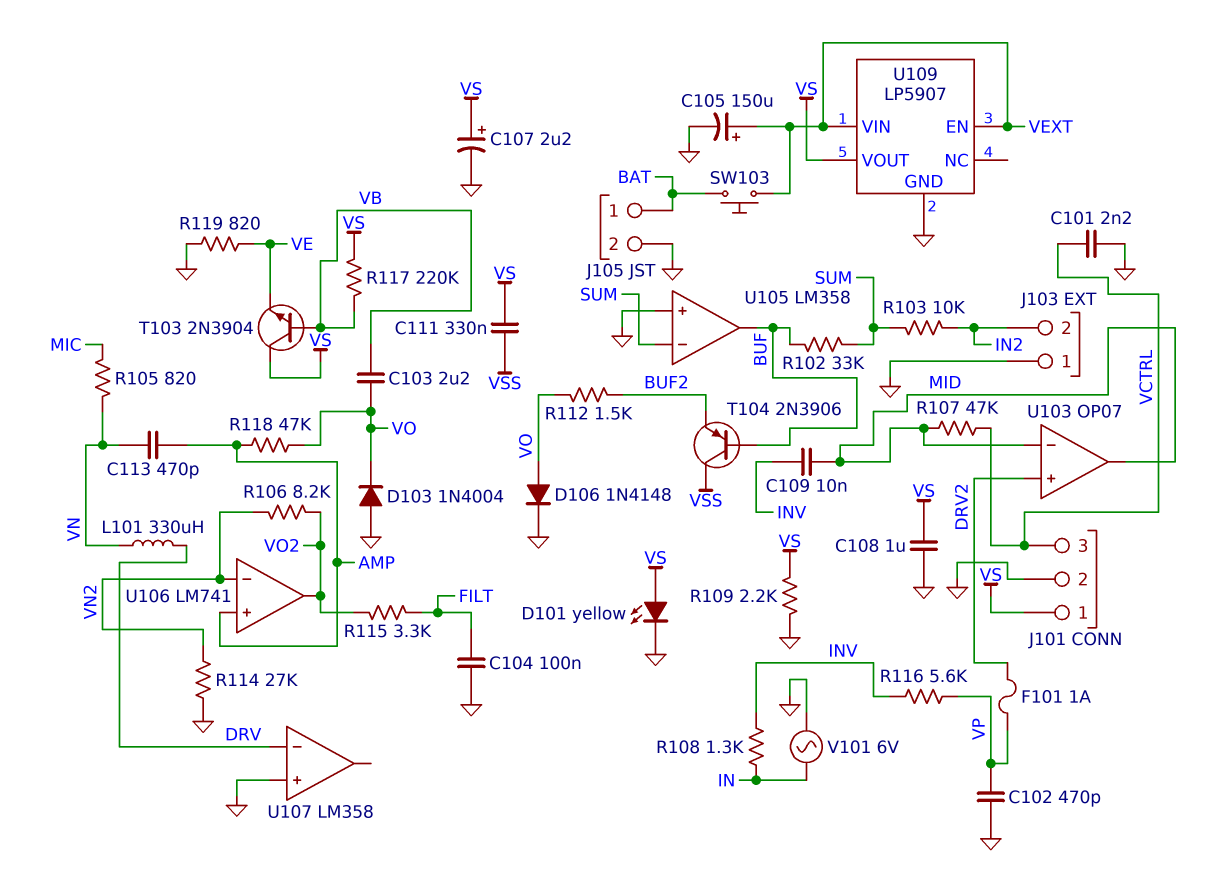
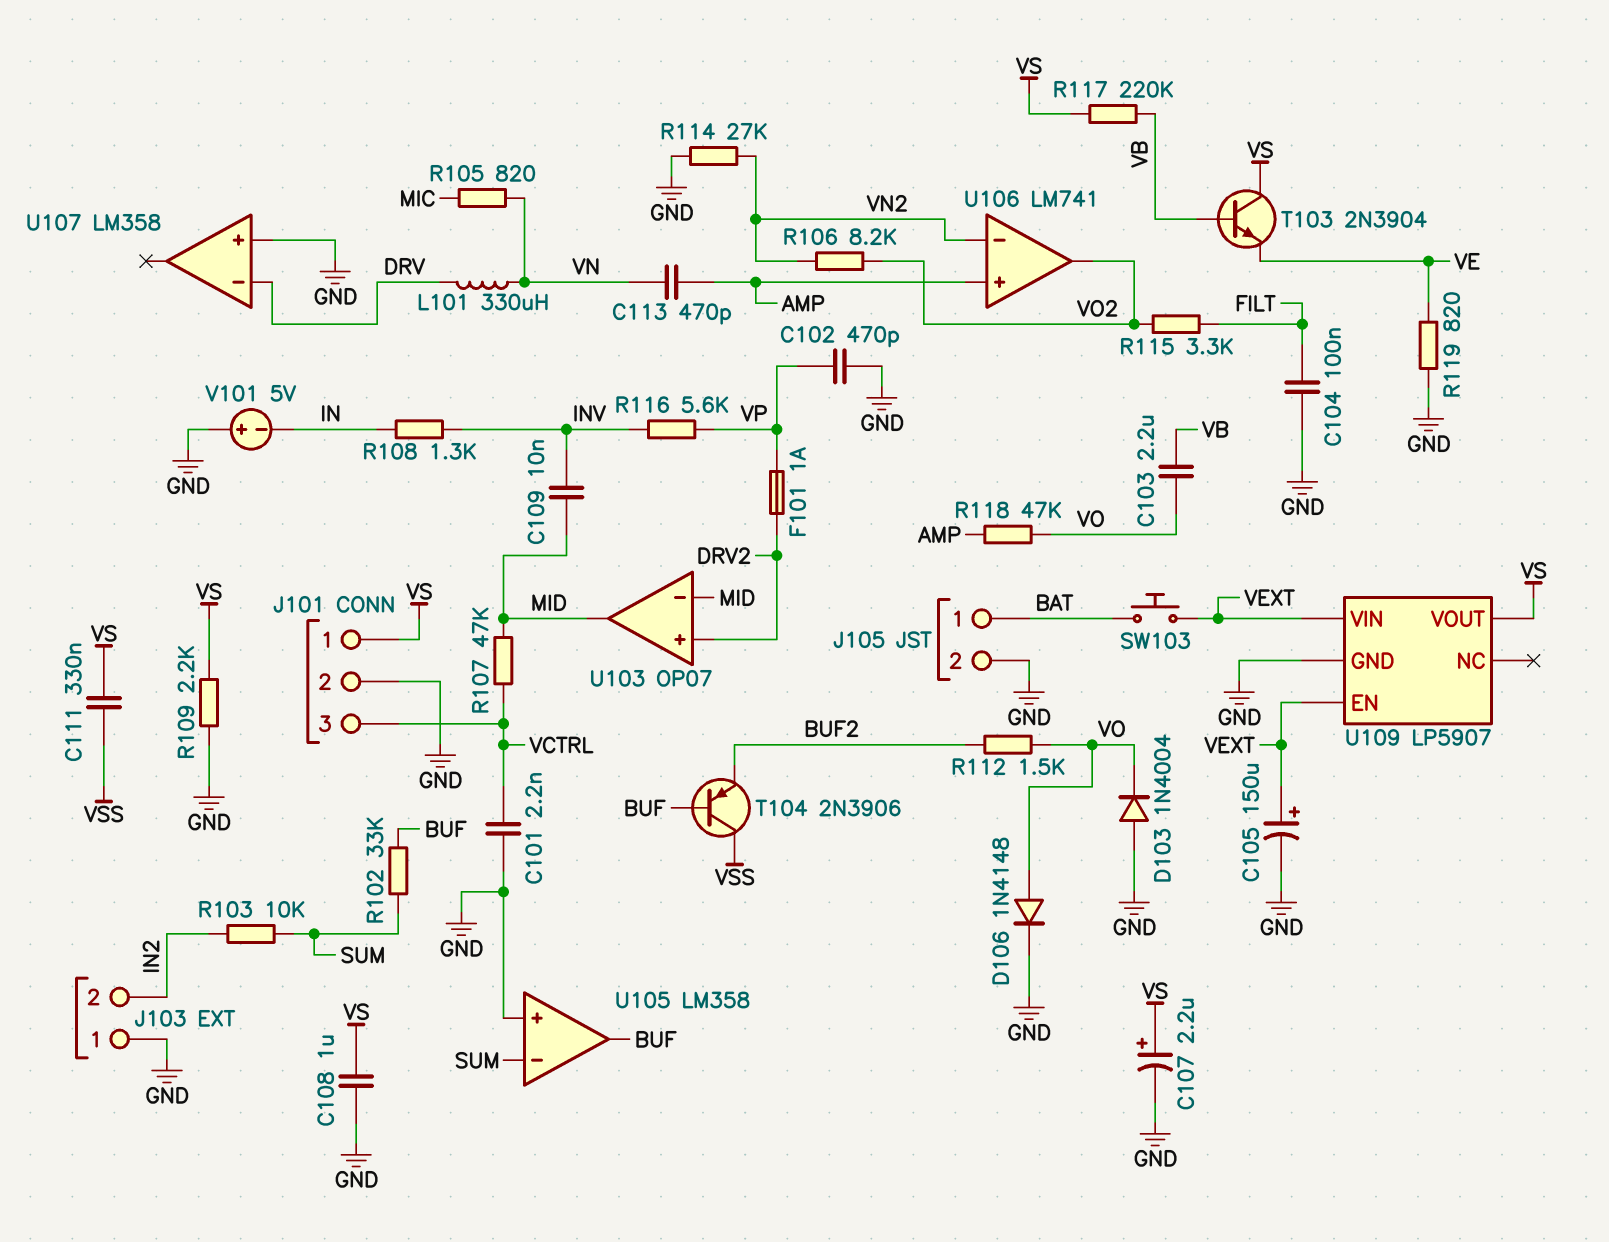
D101: LED yellow (A VS, K GND) -> none
V101: AC 6V (GND, IN) -> 5V (plus GND, minus IN)

